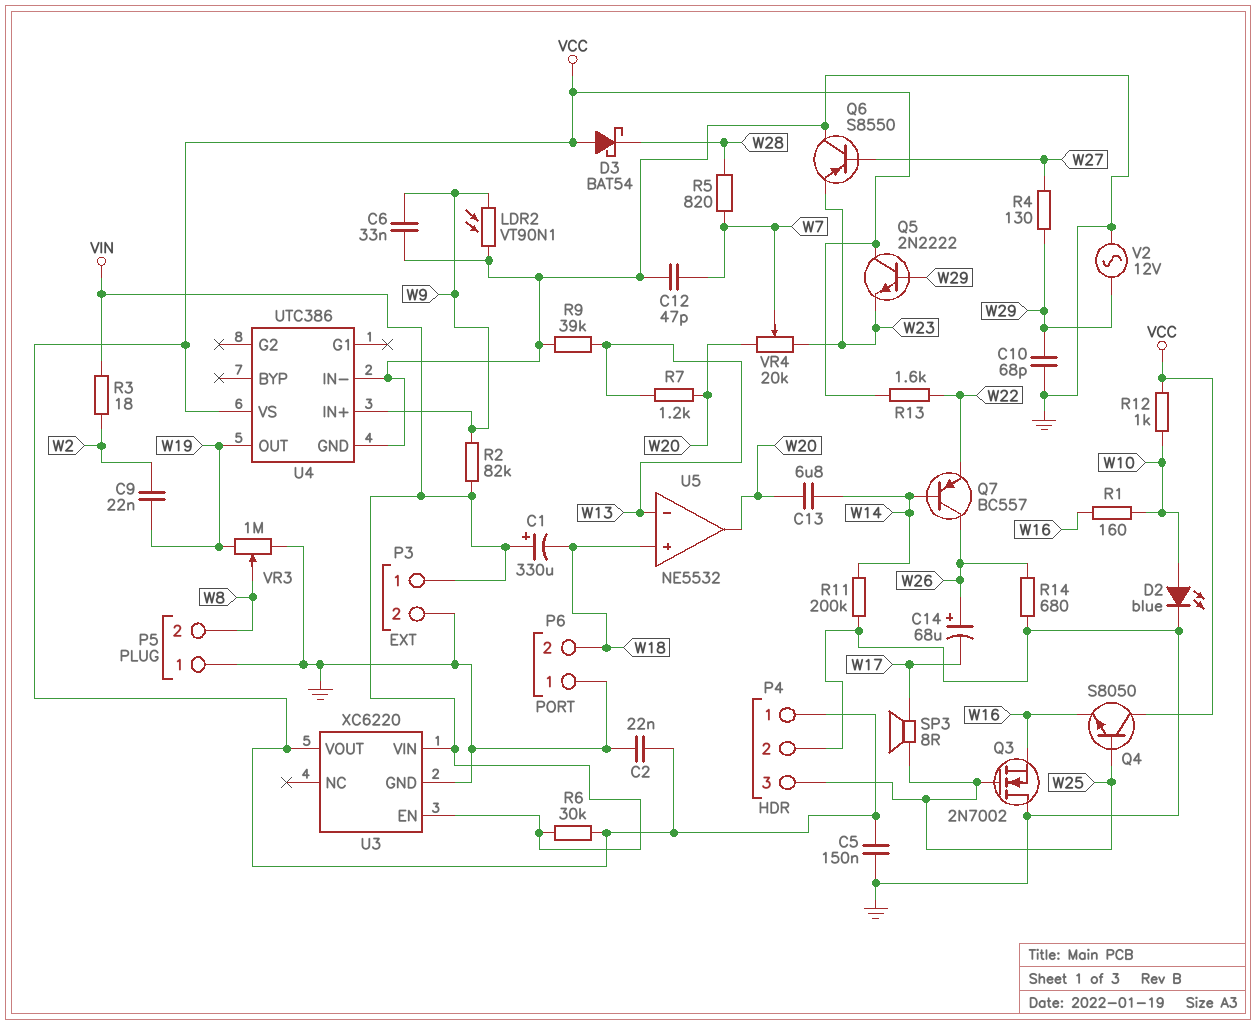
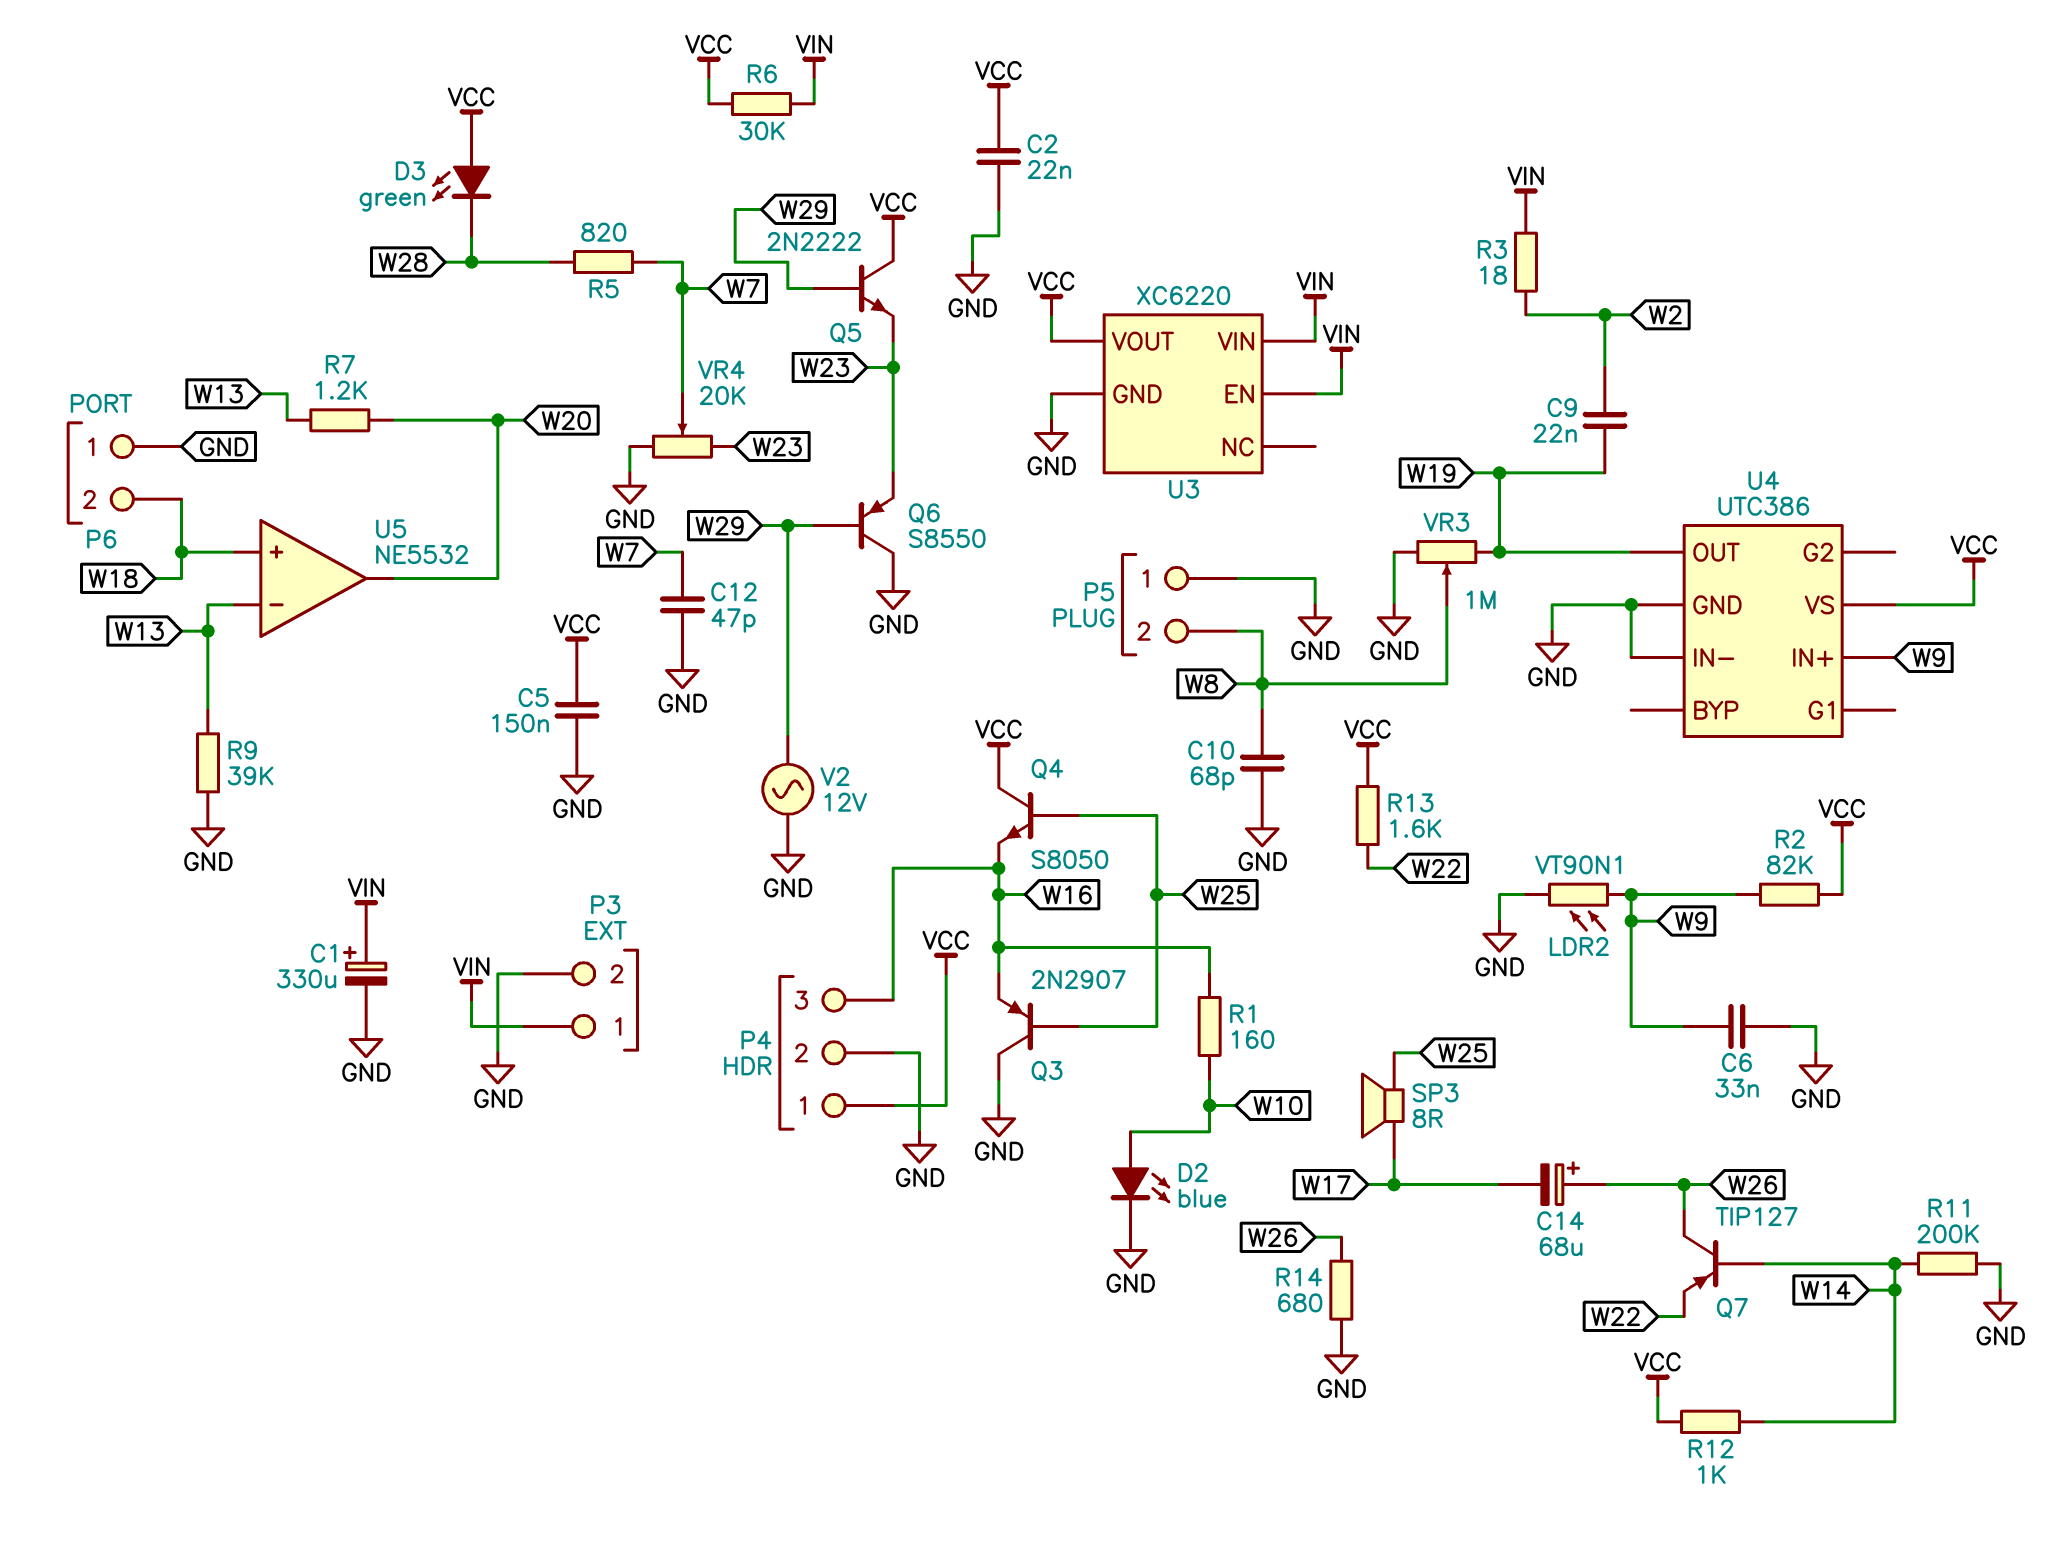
C1: 330uF (plus VIN, minus W18) -> 330uF (plus VIN, minus GND)
C10: 68pF (GND, W29) -> 68pF (GND, W8)
C13: 6.8uF (W14, W20) -> none
D3: schottky BAT54 (A VCC, K W28) -> LED green (A VCC, K W28)
P4 pin 3: W25 -> W16
Q3: NMOS 2N7002 (G W25, D GND, S W16) -> PNP 2N2907 (B W25, C GND, E W16)
Q6: PNP S8550 (B W27, C GND, E W23) -> PNP S8550 (B W29, C GND, E W23)
Q7: PNP BC557 (B W14, C W26, E W22) -> PNP TIP127 (B W14, C W26, E W22)
R2: 82k (VIN, W9) -> 82k (VCC, W9)
R4: 130 (W27, W29) -> none
R12: 1k (VCC, W10) -> 1k (VCC, W14)
VR4: 20k (W20, W23, wiper W7) -> 20k (GND, W23, wiper W7)

